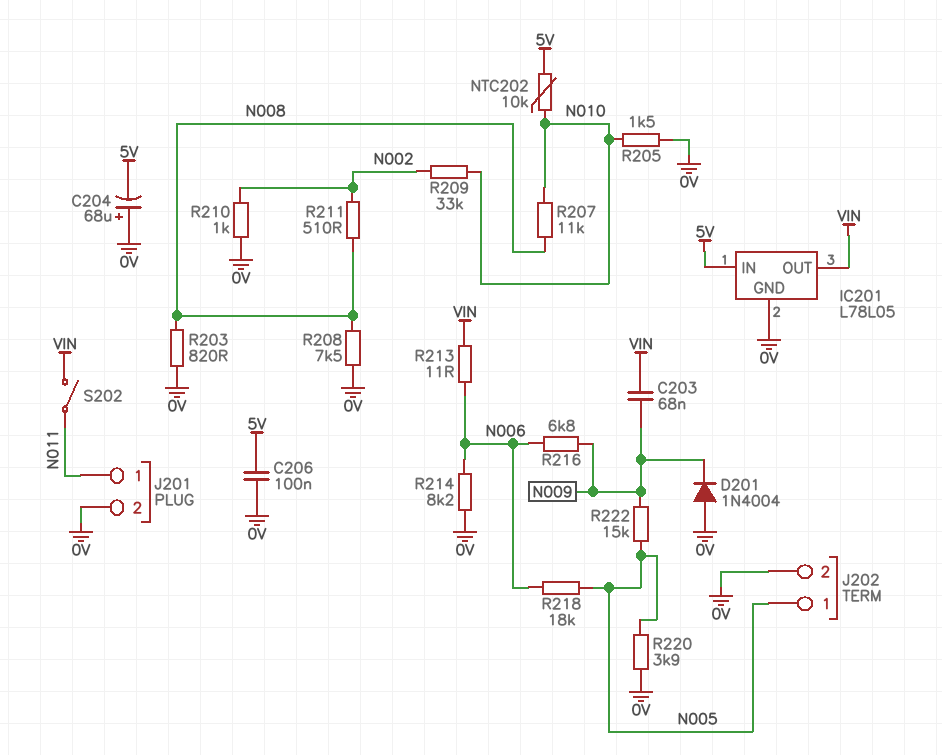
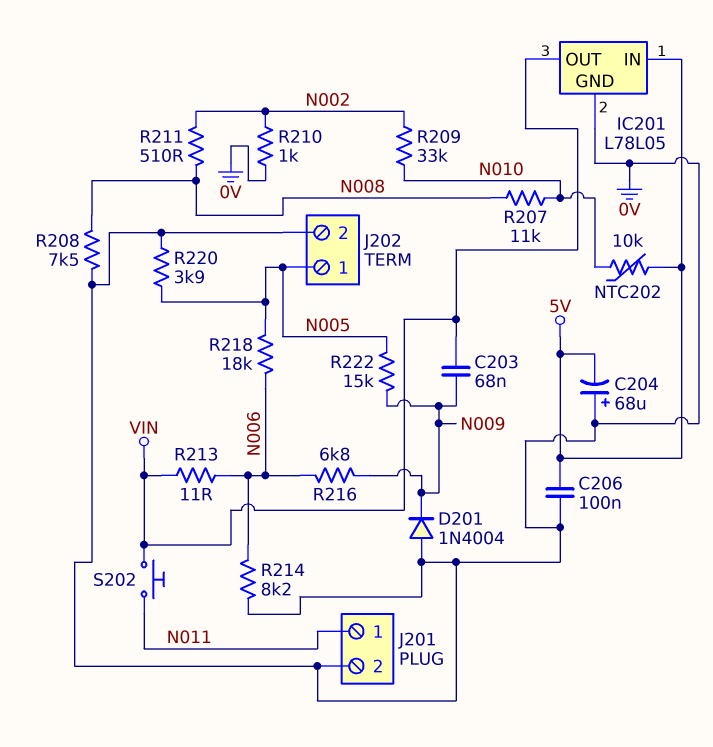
R203: 820 (0V, N008) -> none
R205: 1.5k (0V, N010) -> none
S202: switch (N011, VIN) -> button (N011, VIN)

